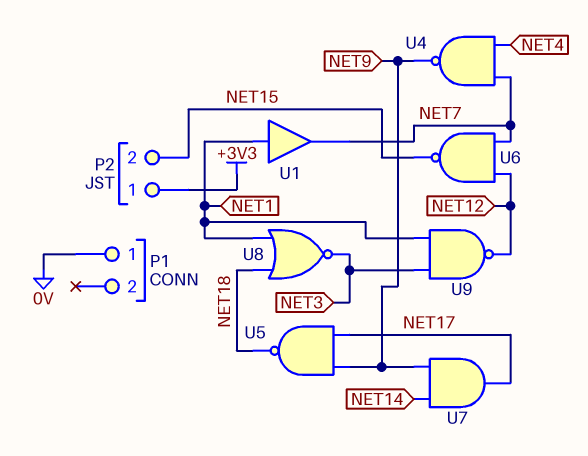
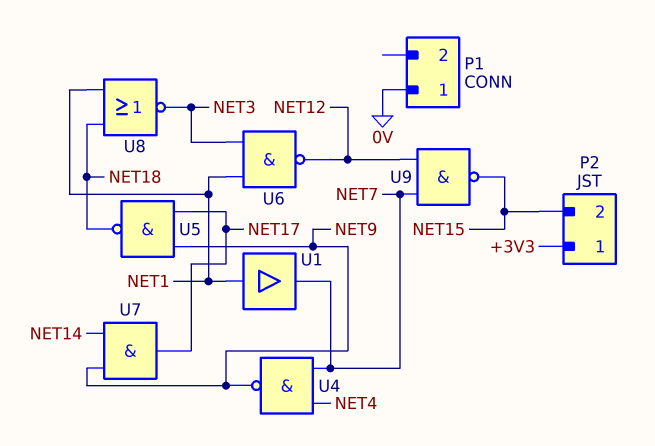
U6: NAND (in NET7, in NET12, out NET15) -> NAND (in NET1, in NET3, out NET12)
U9: NAND (in NET1, in NET3, out NET12) -> NAND (in NET7, in NET12, out NET15)

